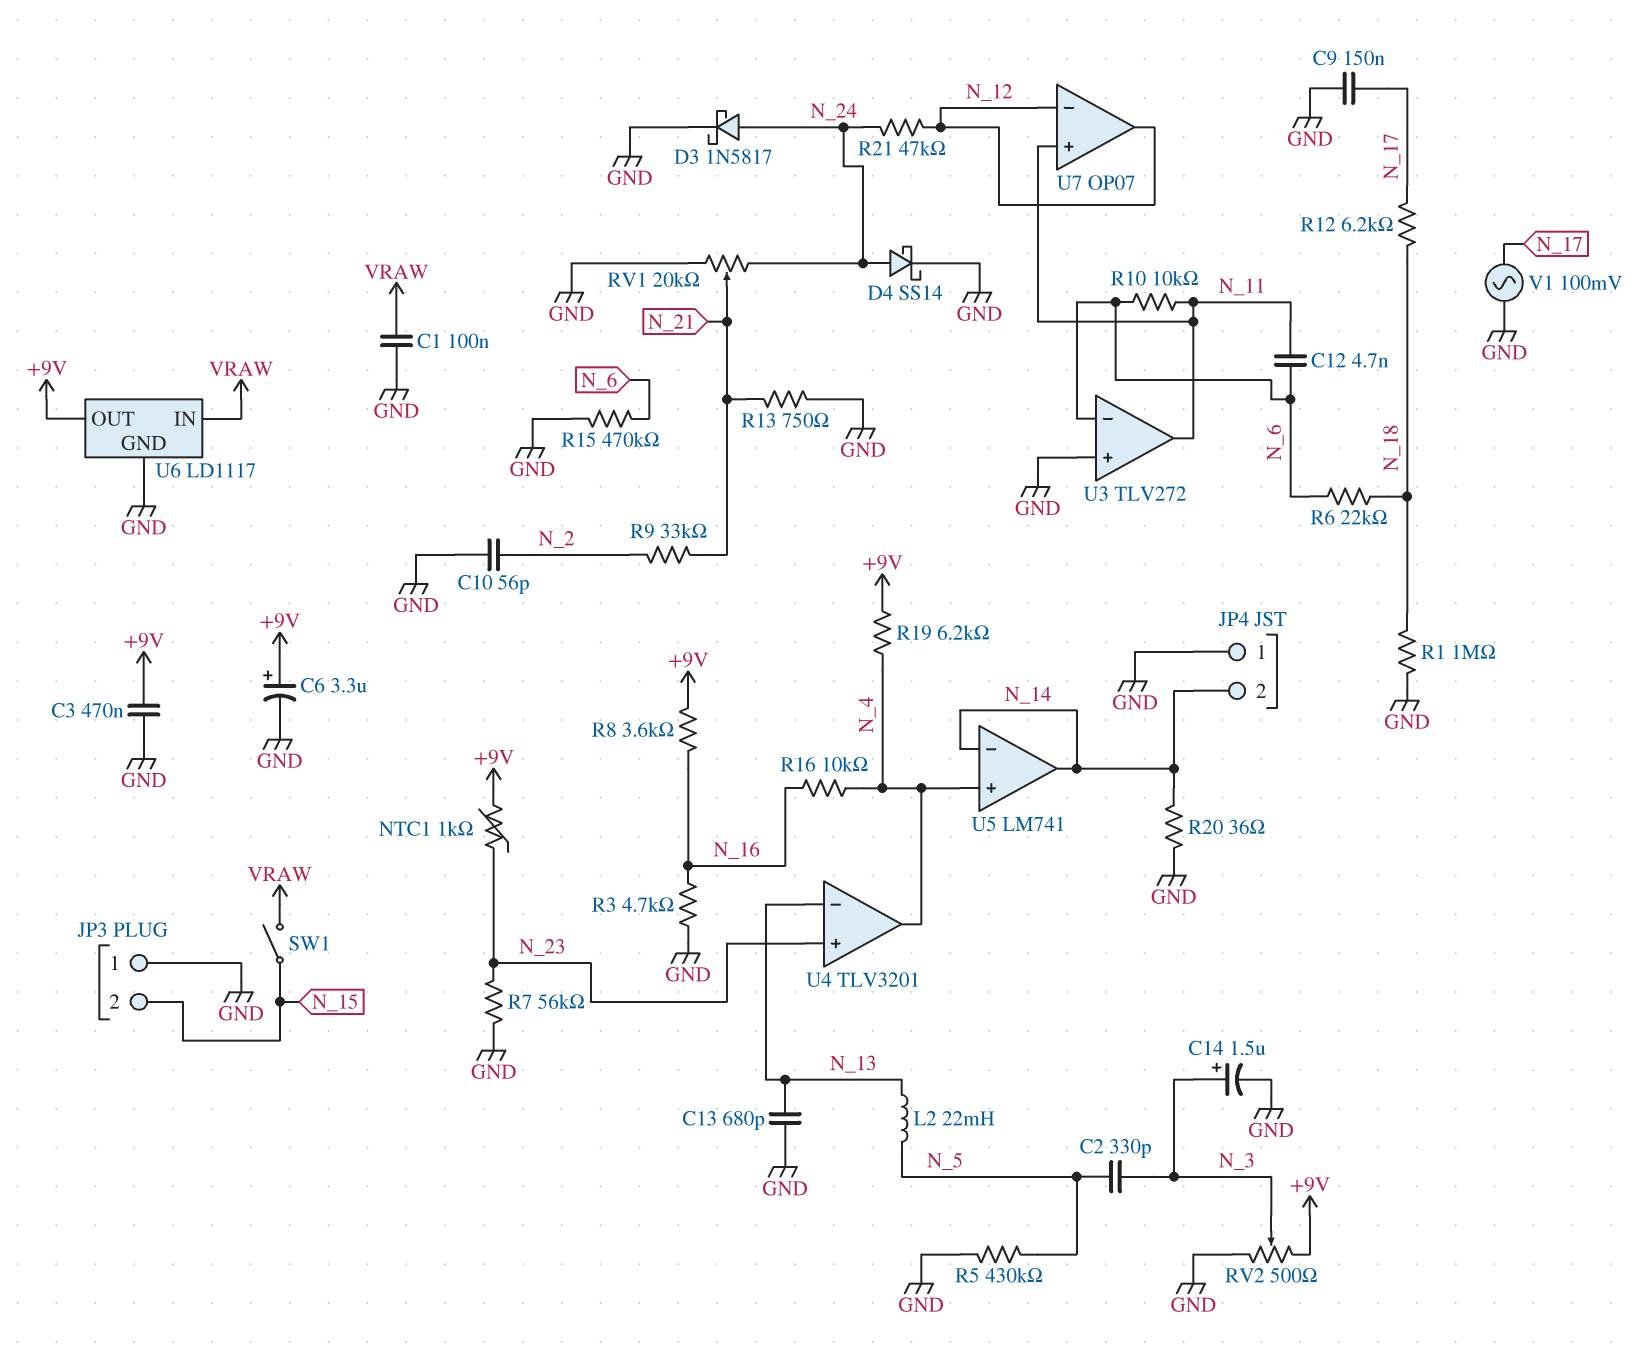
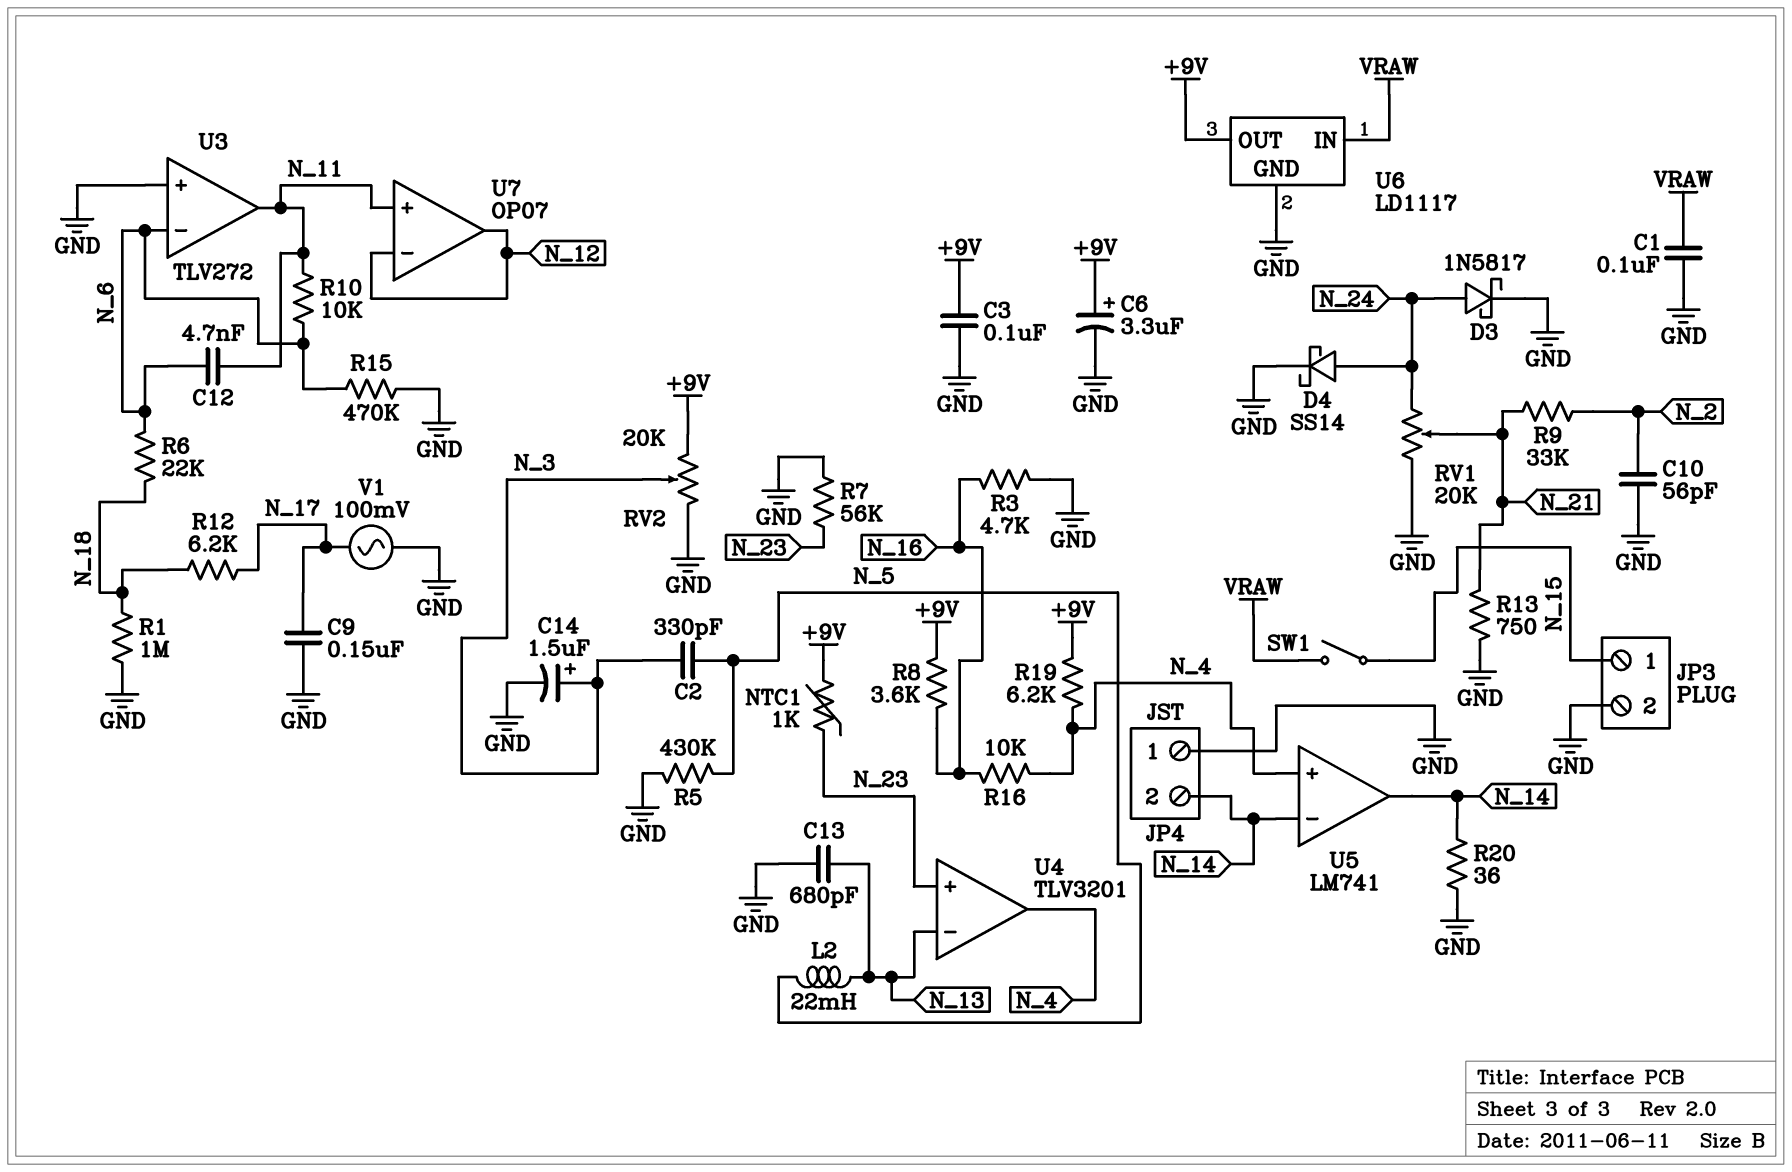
C3: 470nF (+9V, GND) -> 100nF (+9V, GND)
JP3 pin 1: GND -> N_15
JP3 pin 2: N_15 -> GND
R21: 47k (N_12, N_24) -> none
RV2: 500 (+9V, GND, wiper N_3) -> 20k (+9V, GND, wiper N_3)

